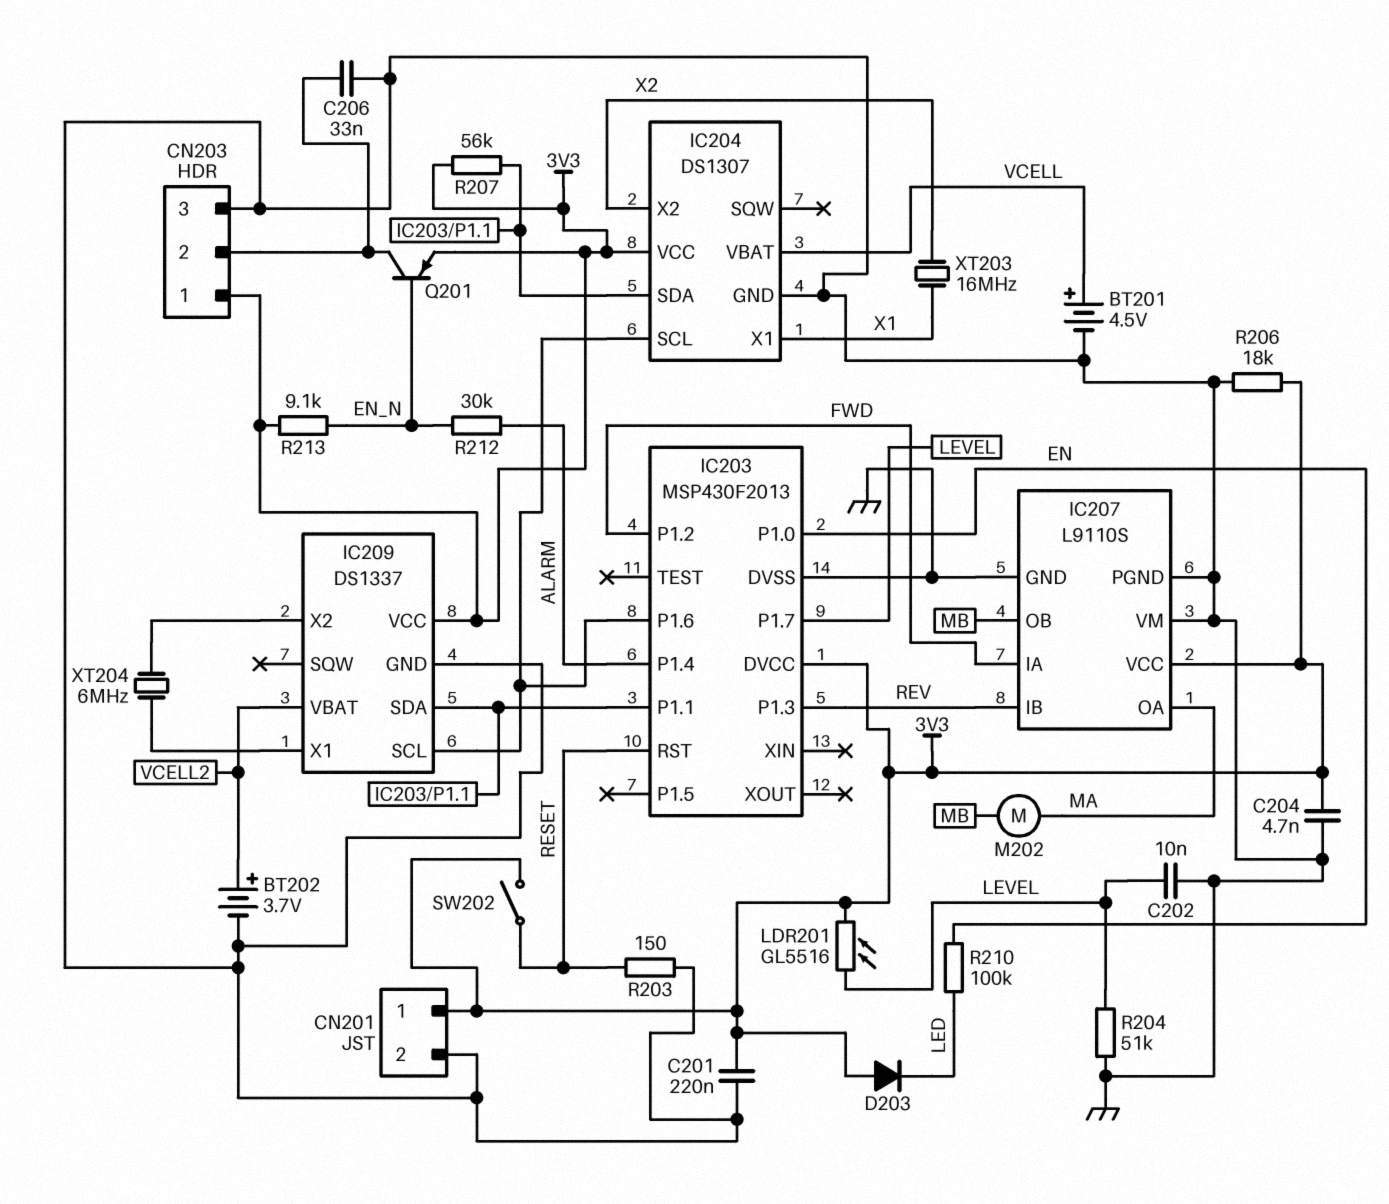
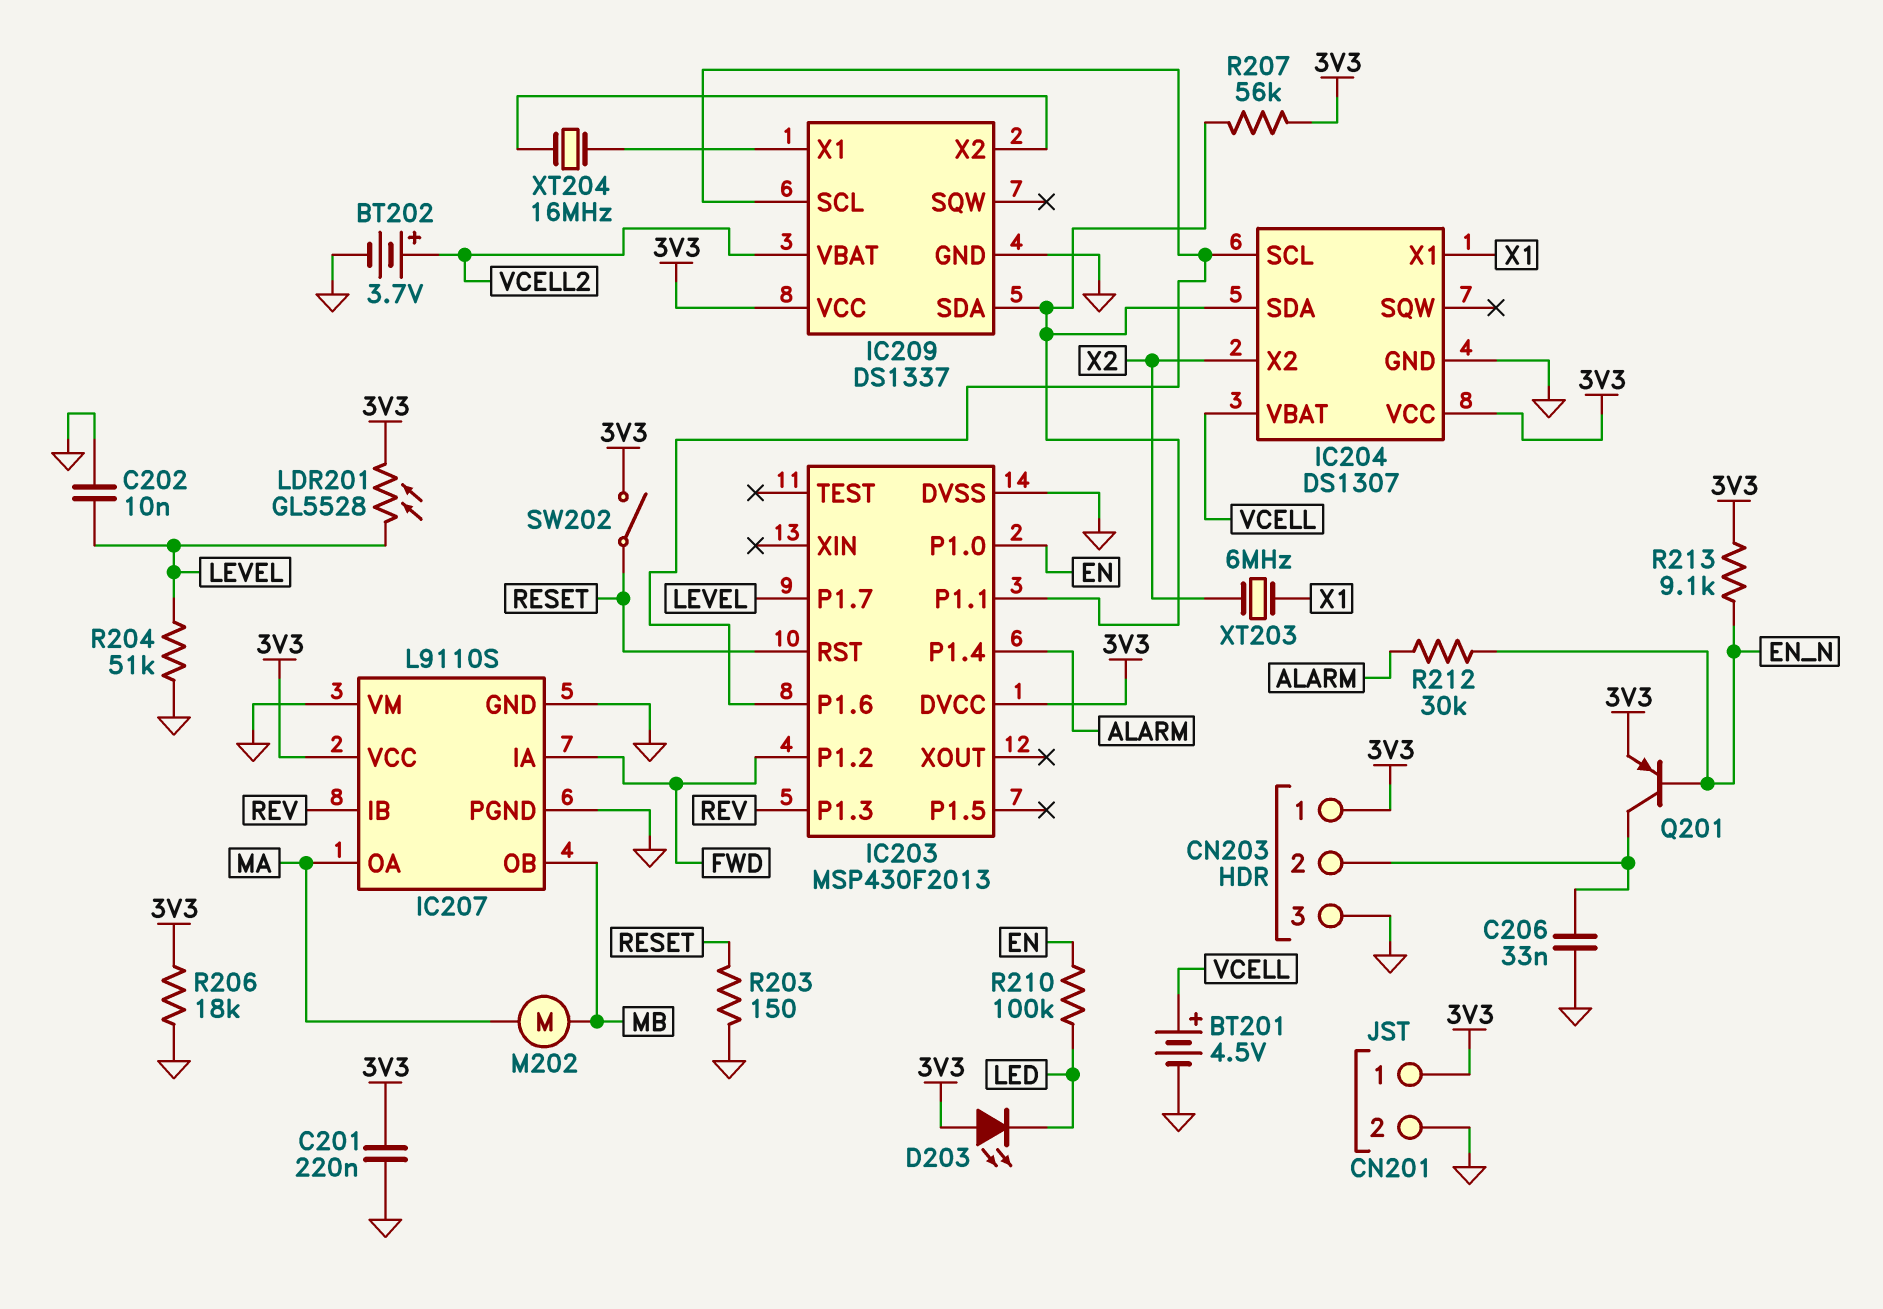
C204: 4.7nF (3V3, GND) -> none
D203: diode (A 3V3, K LED) -> LED (A 3V3, K LED)
LDR201: GL5516 (3V3, LEVEL) -> GL5528 (3V3, LEVEL)
XT203: 16MHz (X1, X2) -> 6MHz (X1, X2)
XT204: 6MHz (IC209/X1, IC209/X2) -> 16MHz (IC209/X1, IC209/X2)

